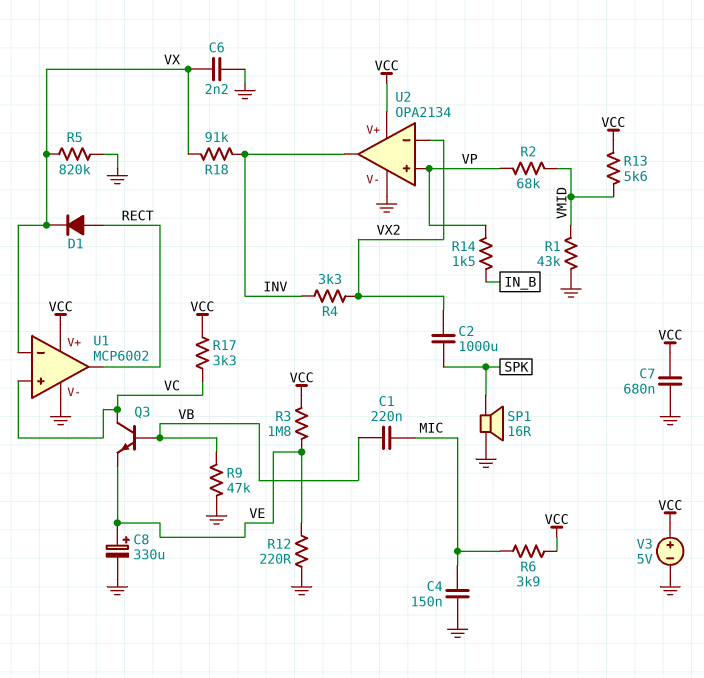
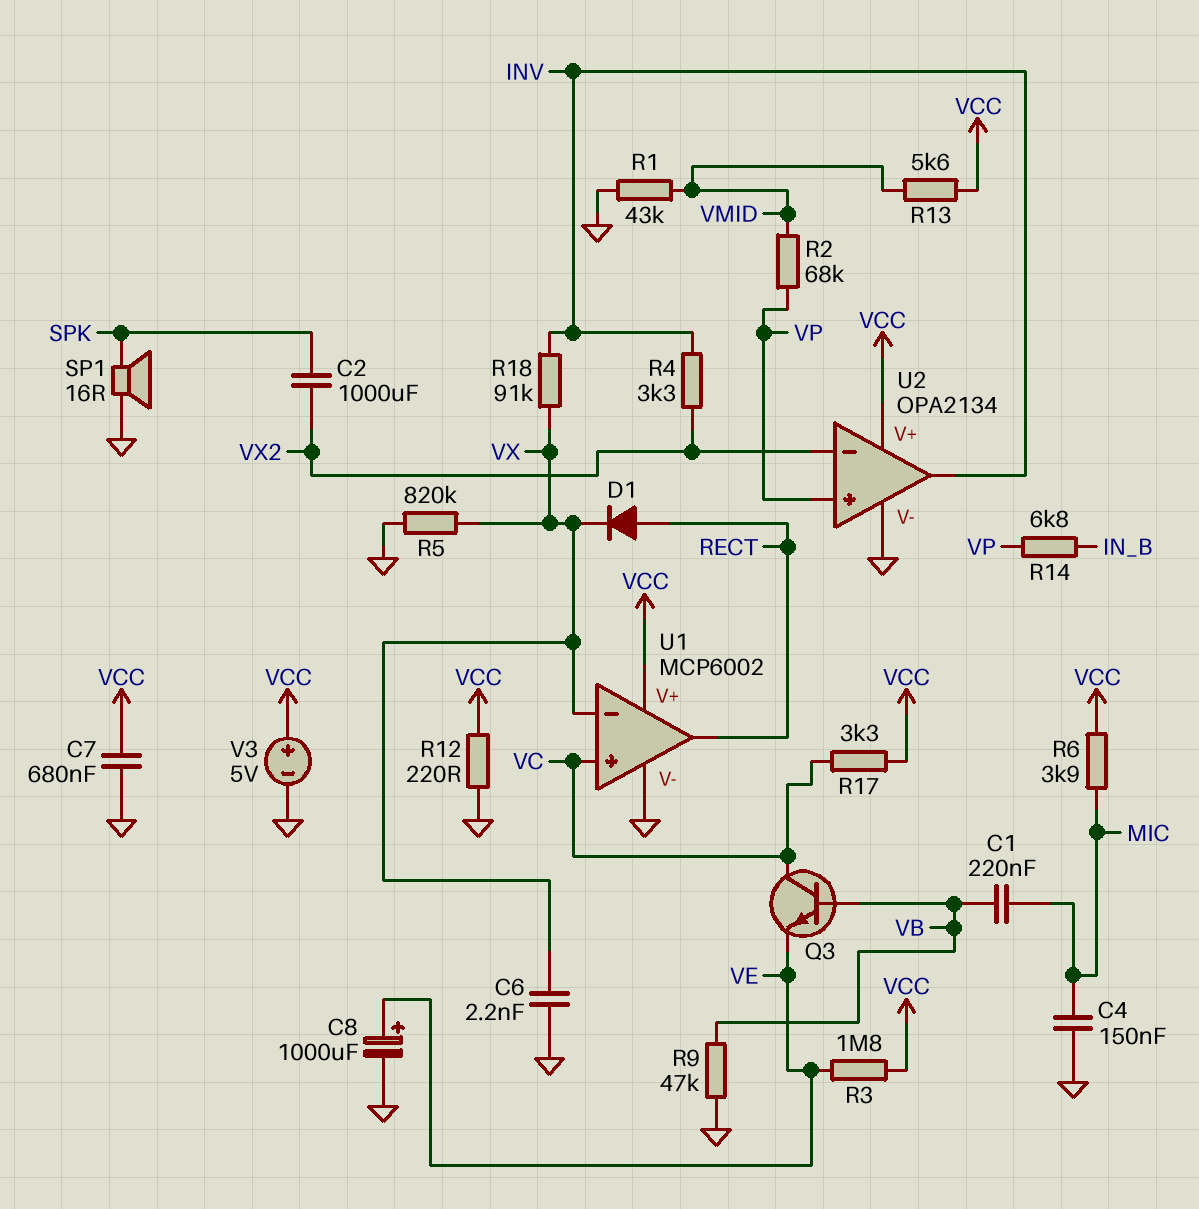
C8: 330uF (plus VE, minus GND) -> 1000uF (plus VE, minus GND)
R12: 220 (GND, VE) -> 220 (GND, VCC)
R14: 1.5k (IN_B, VP) -> 6.8k (IN_B, VP)

